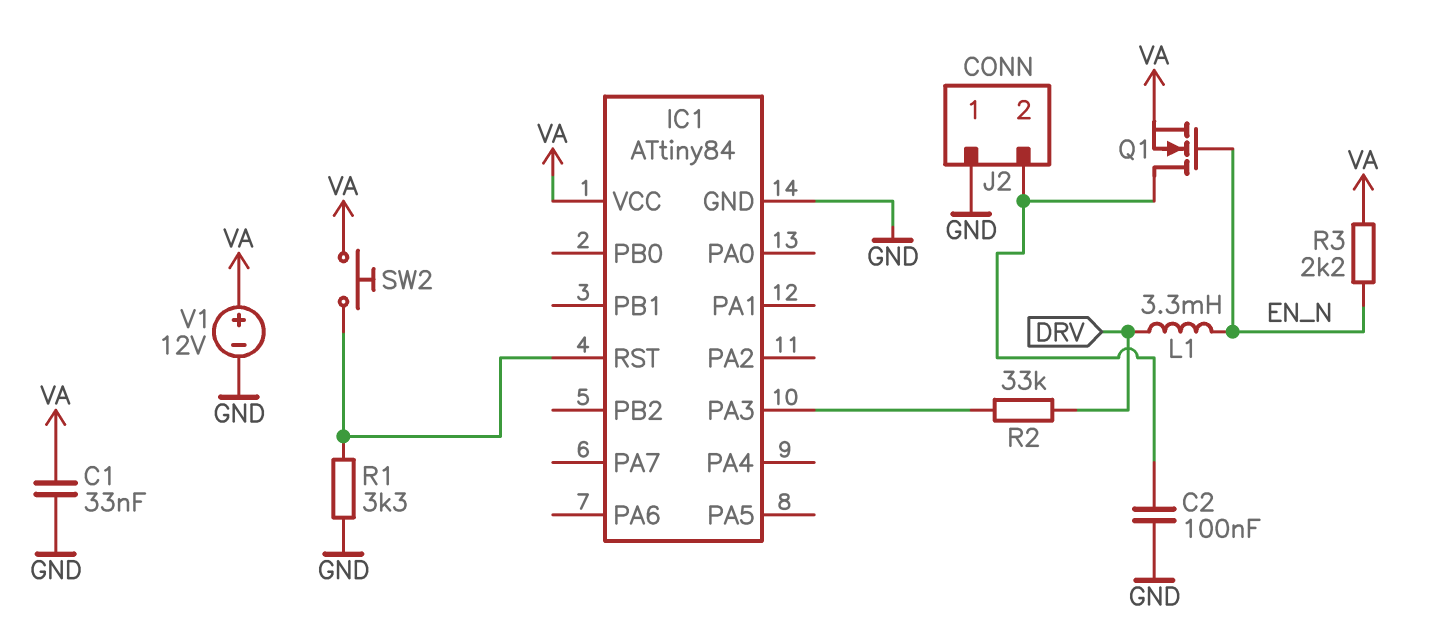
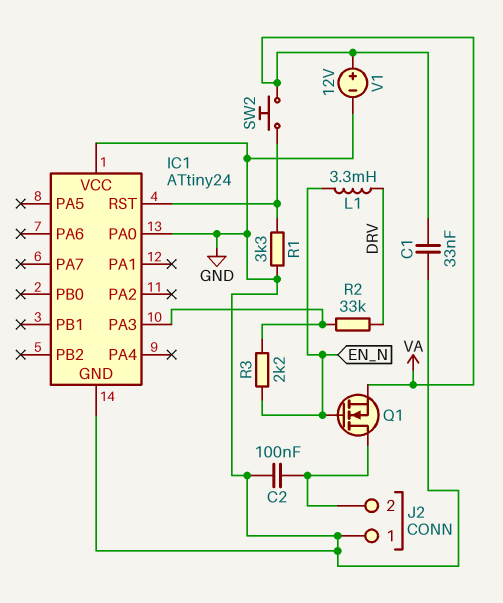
IC1: ATtiny84 -> ATtiny24
IC1 pin PA0: none -> GND
IC1 pin VCC: VA -> GND
R3: 2.2k (EN_N, VA) -> 2.2k (EN_N, IC1/PA3)

